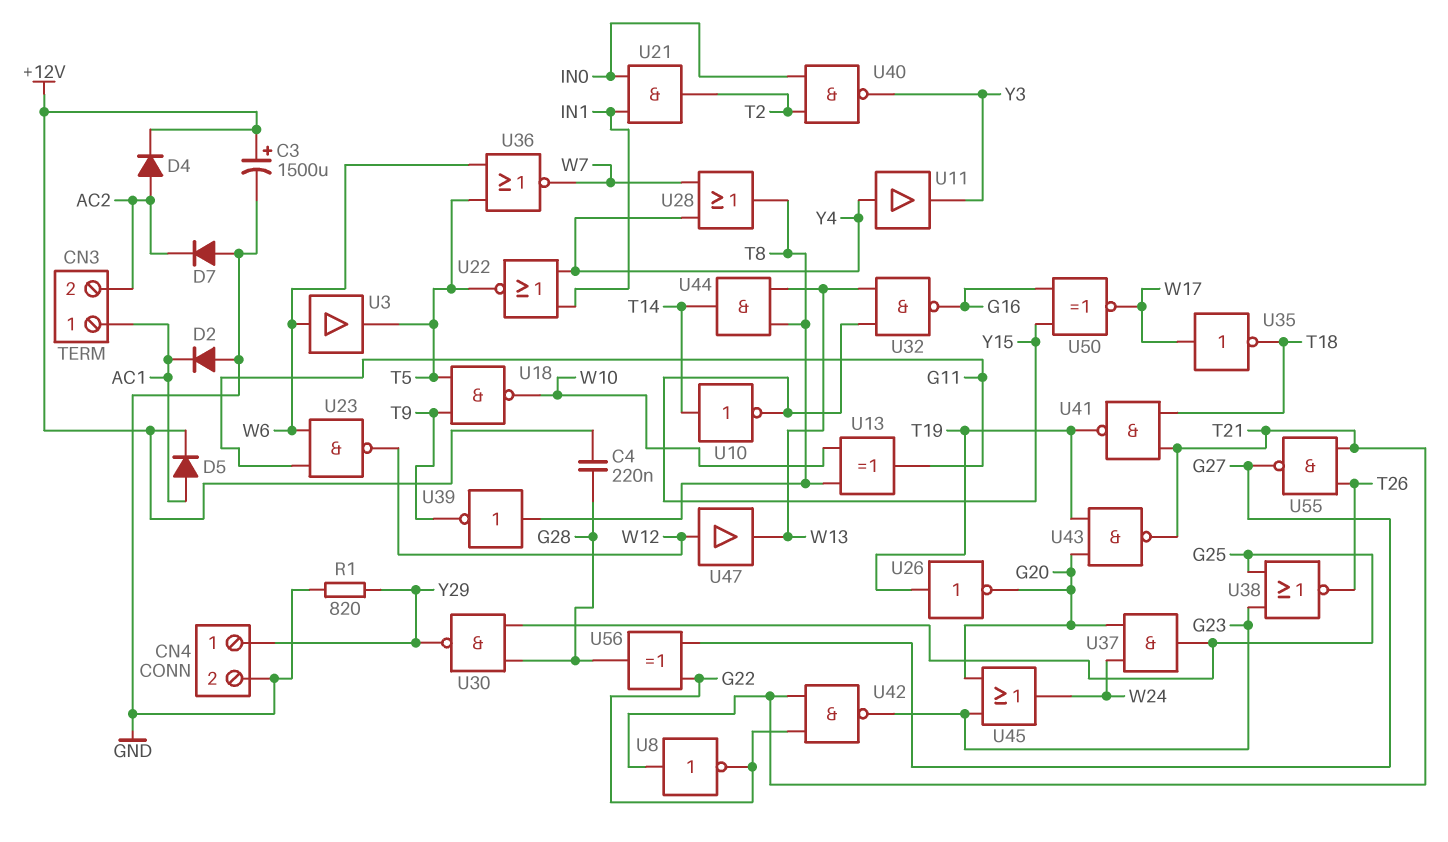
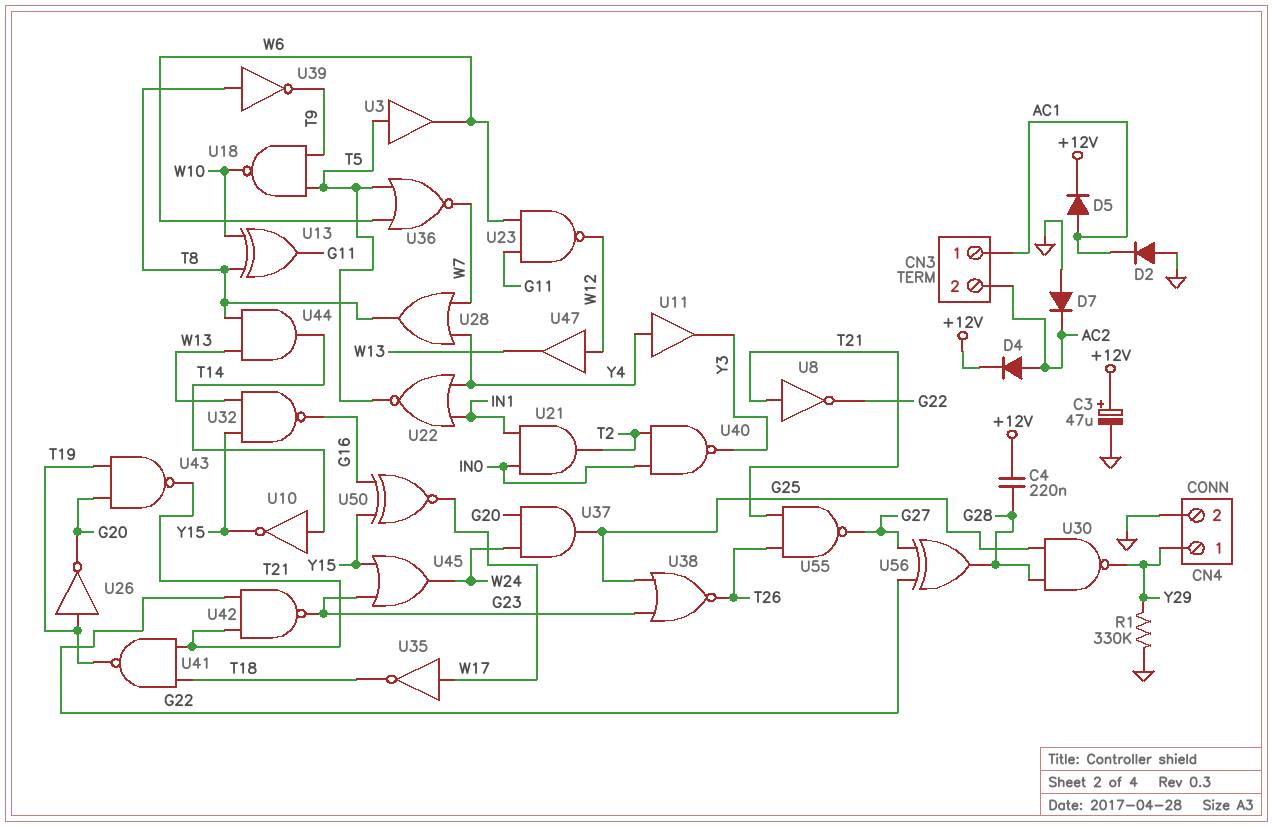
C3: 1500uF (plus +12V, minus GND) -> 47uF (plus +12V, minus GND)
R1: 820 (GND, Y29) -> 330k (GND, Y29)
U3: buffer (in W6, out T5) -> buffer (in T5, out W6)
U45: OR (in G20, in G23, out W24) -> OR (in G23, in Y15, out W24)

